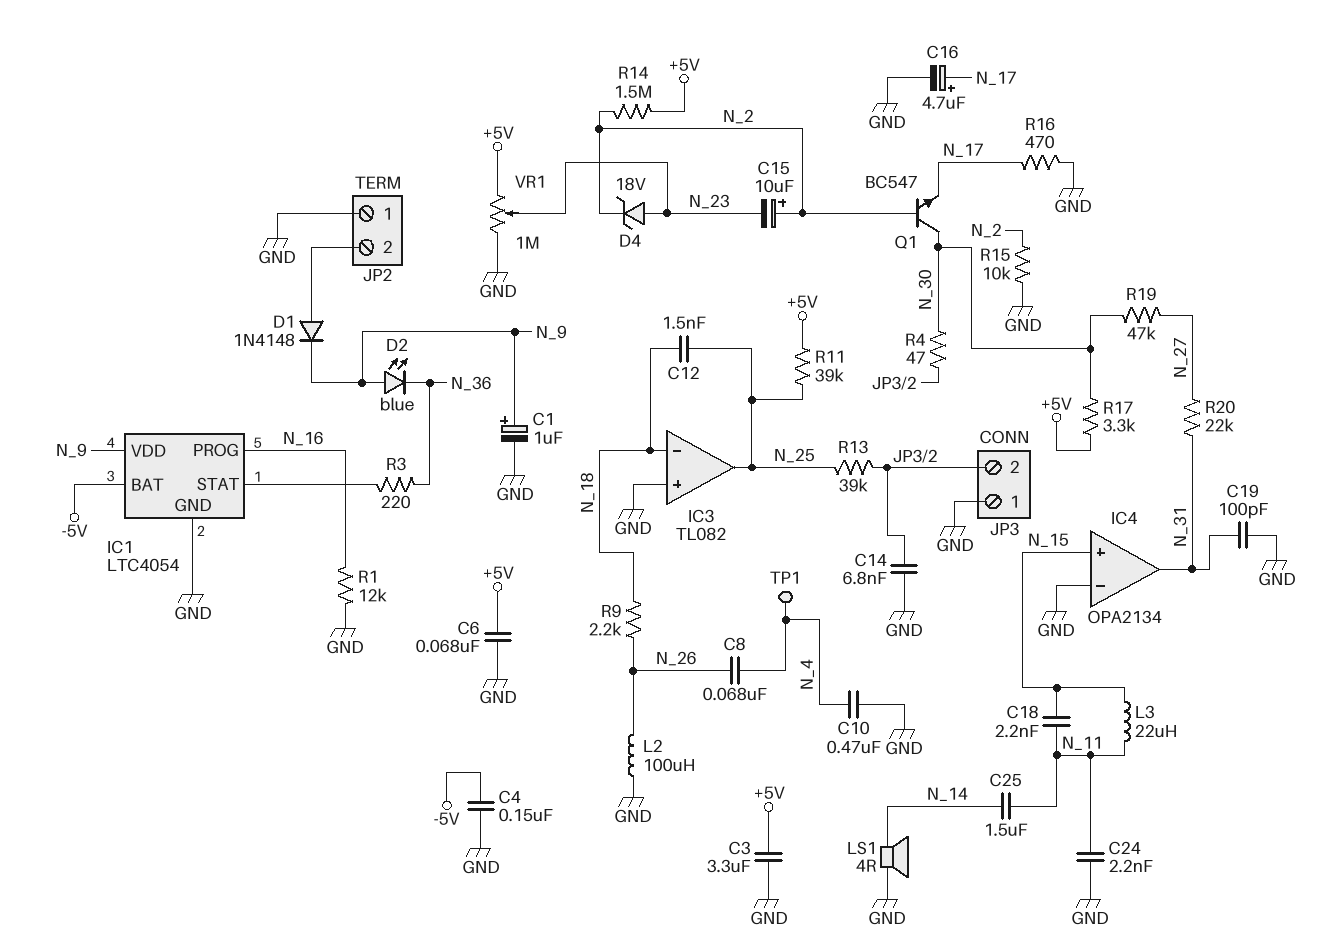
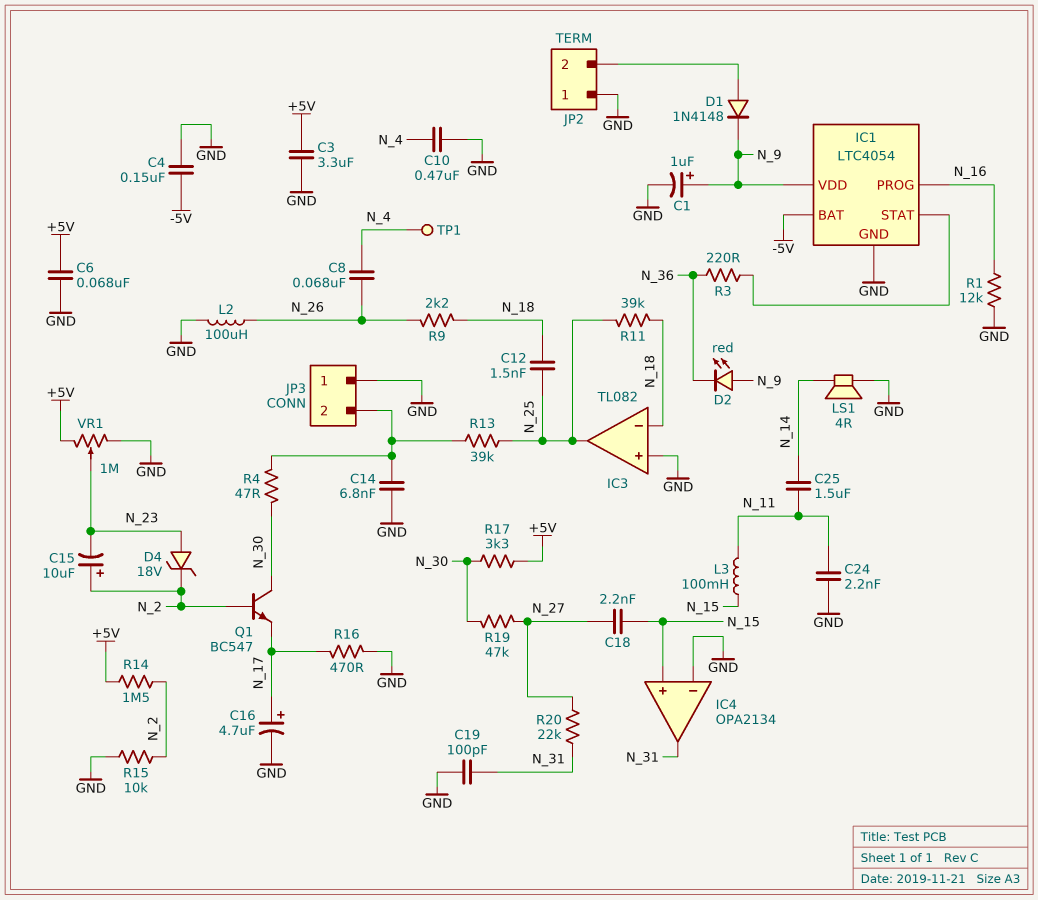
C18: 2.2nF (N_11, N_15) -> 2.2nF (N_15, N_27)
D2: LED blue (A N_9, K N_36) -> LED red (A N_9, K N_36)
L3: 22uH (N_11, N_15) -> 100mH (N_11, N_15)
R11: 39k (+5V, N_25) -> 39k (N_18, N_25)

